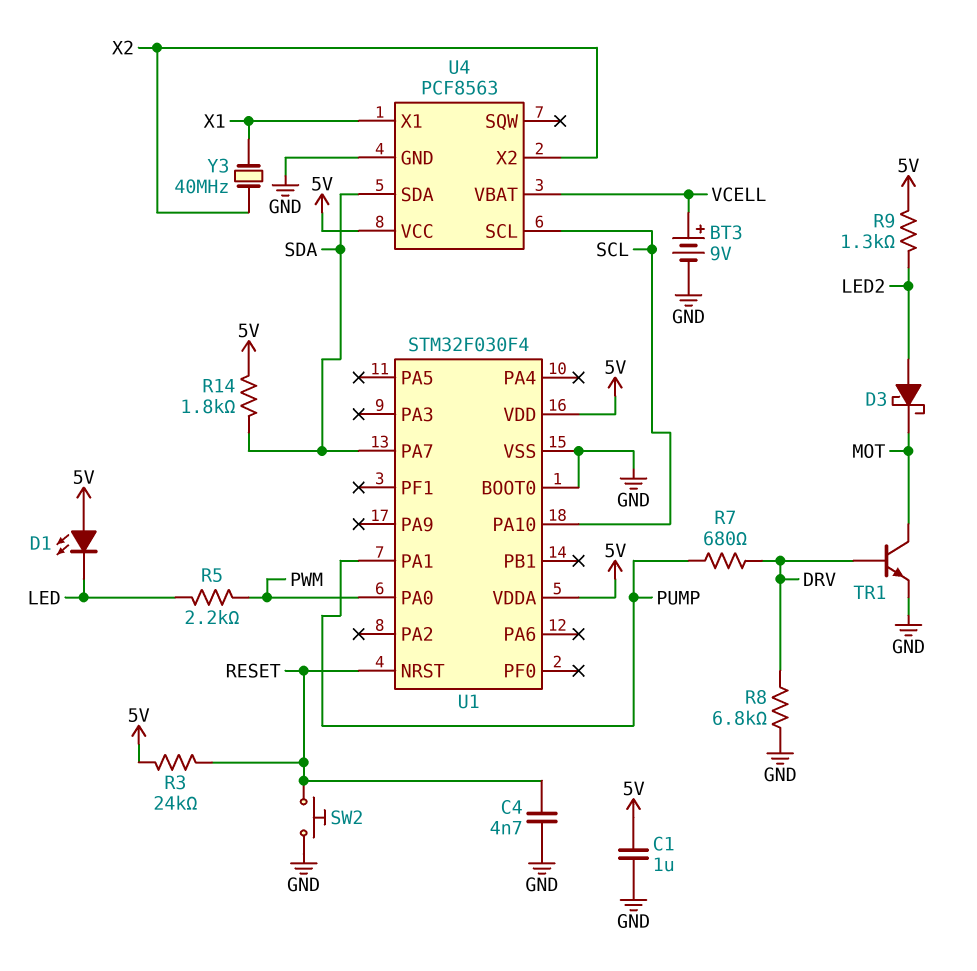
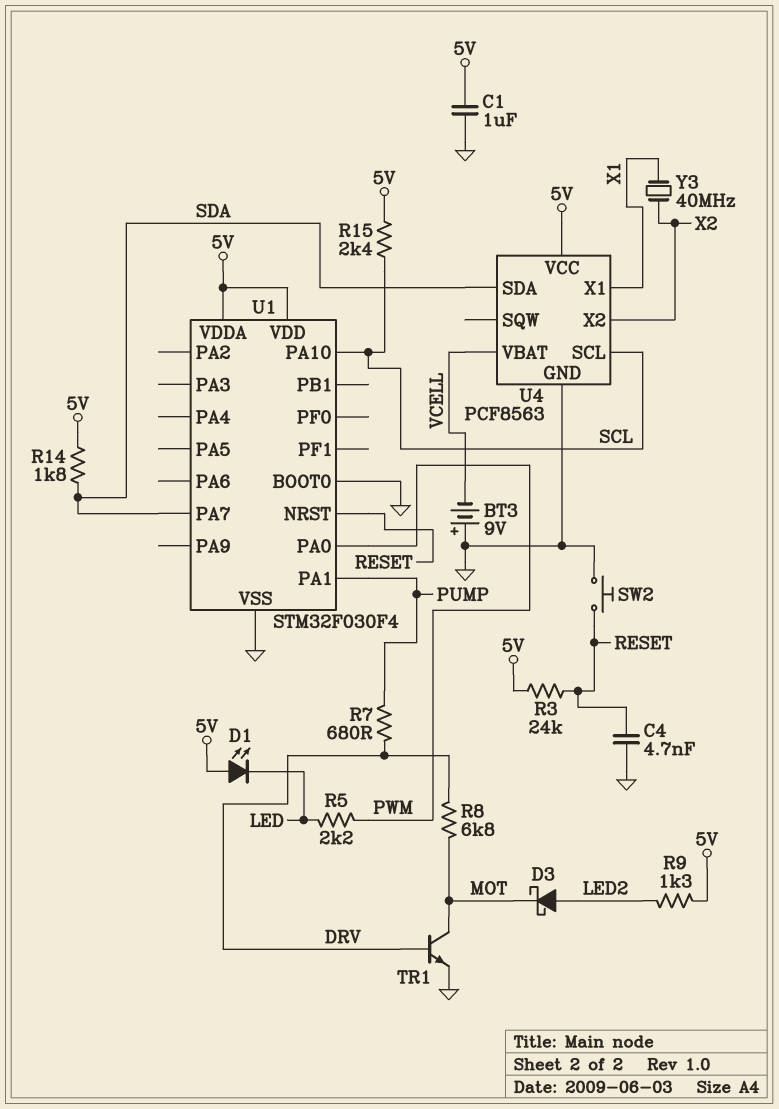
BT3: 9V (plus VCELL, minus GND) -> 9V (plus GND, minus VCELL)
R8: 6.8k (DRV, GND) -> 6.8k (DRV, MOT)
R15: none -> 2.4k (5V, SCL)

